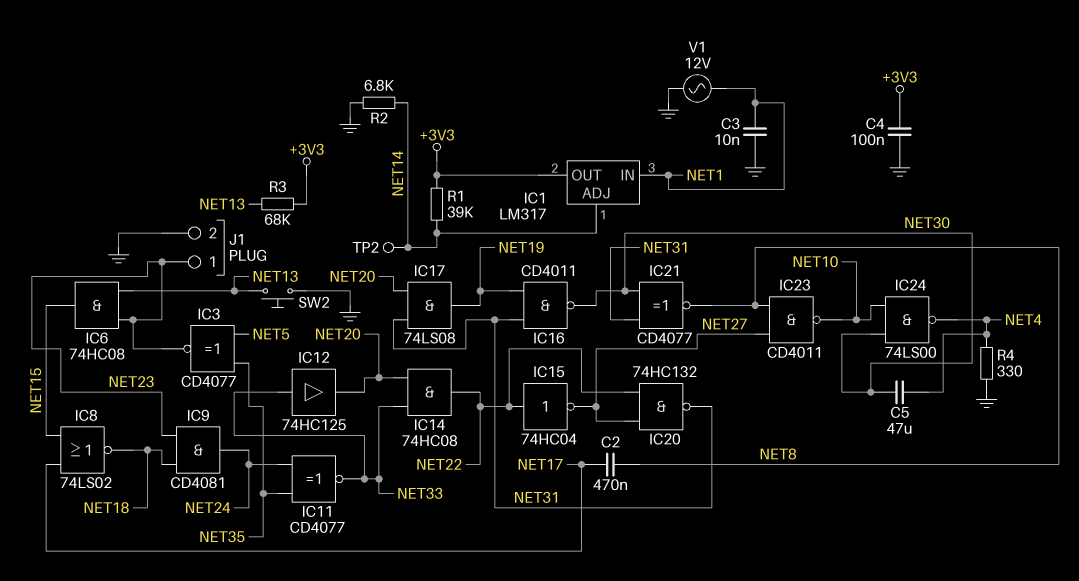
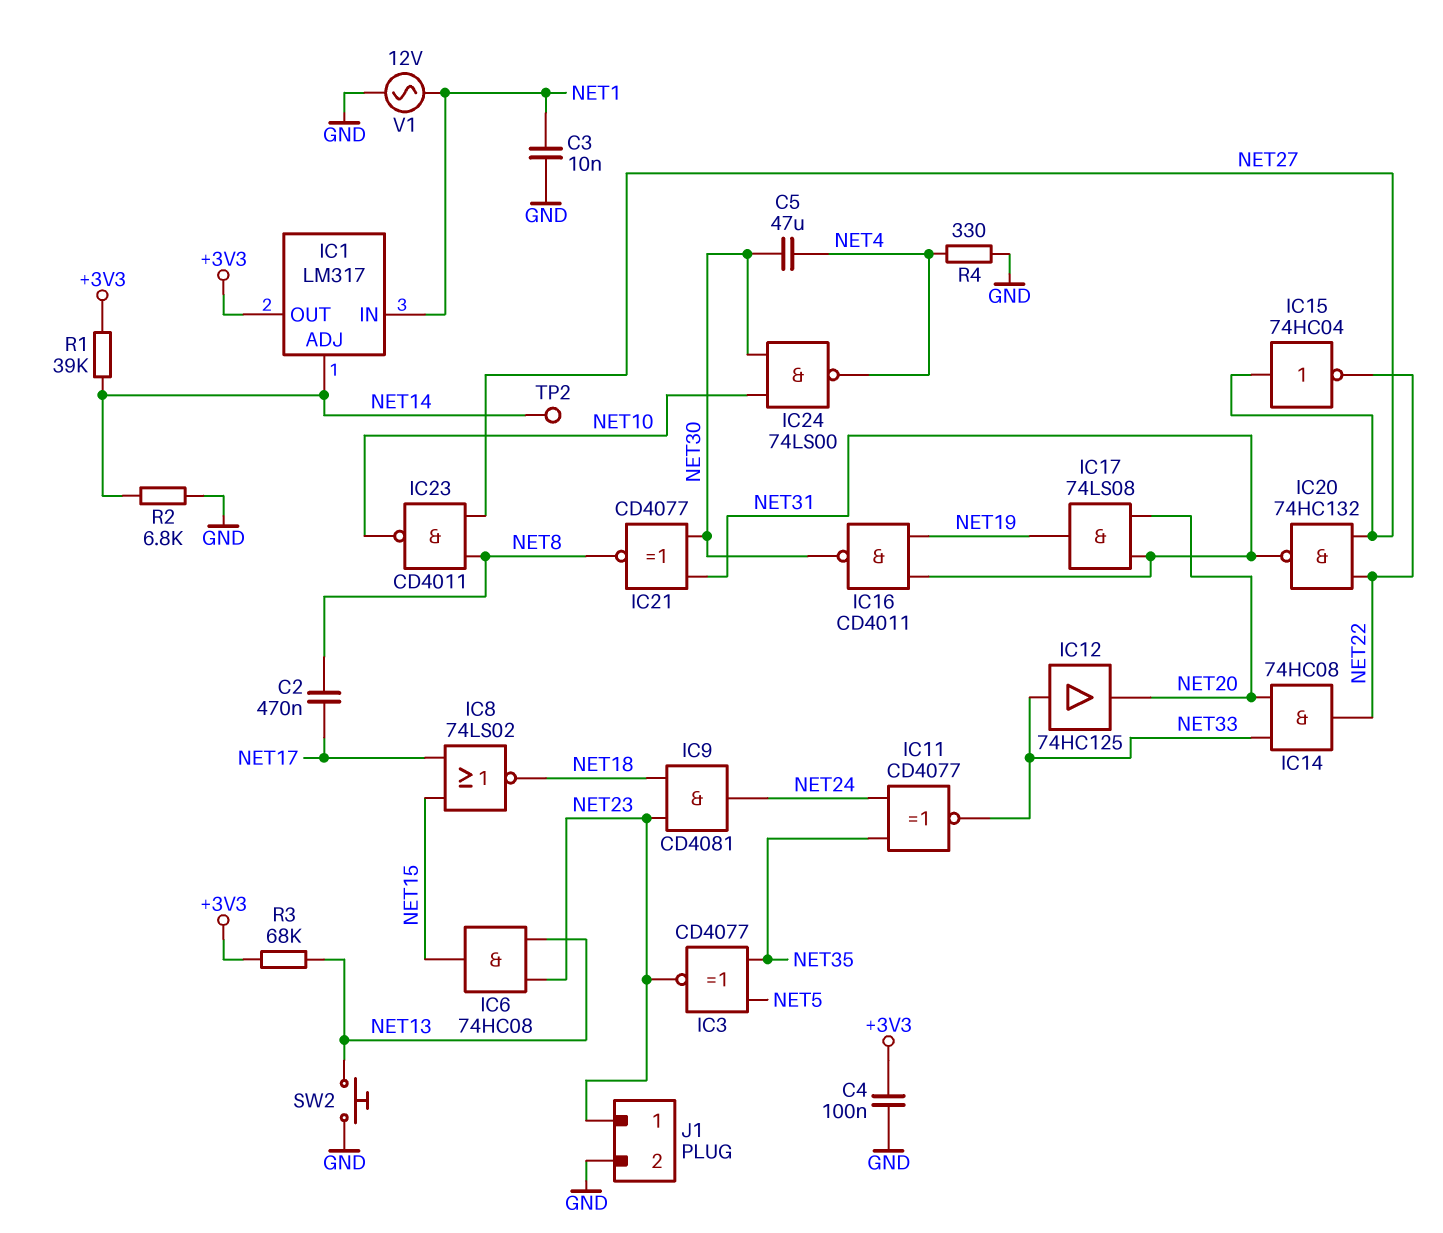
IC15: NOT 74HC04 (in NET22, out NET27) -> NOT 74HC04 (in NET27, out NET22)

